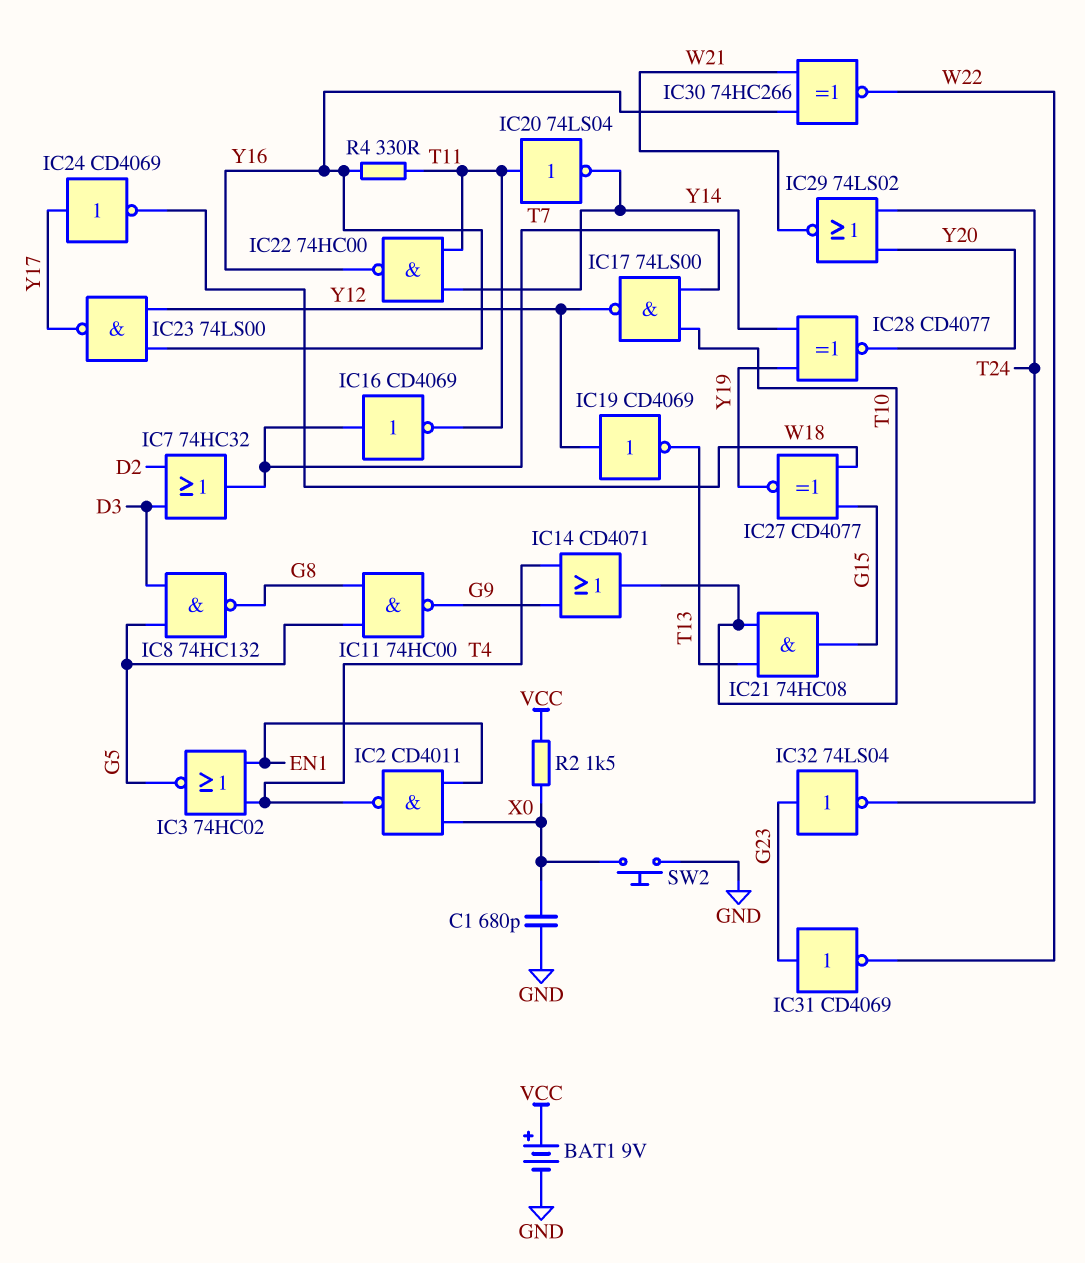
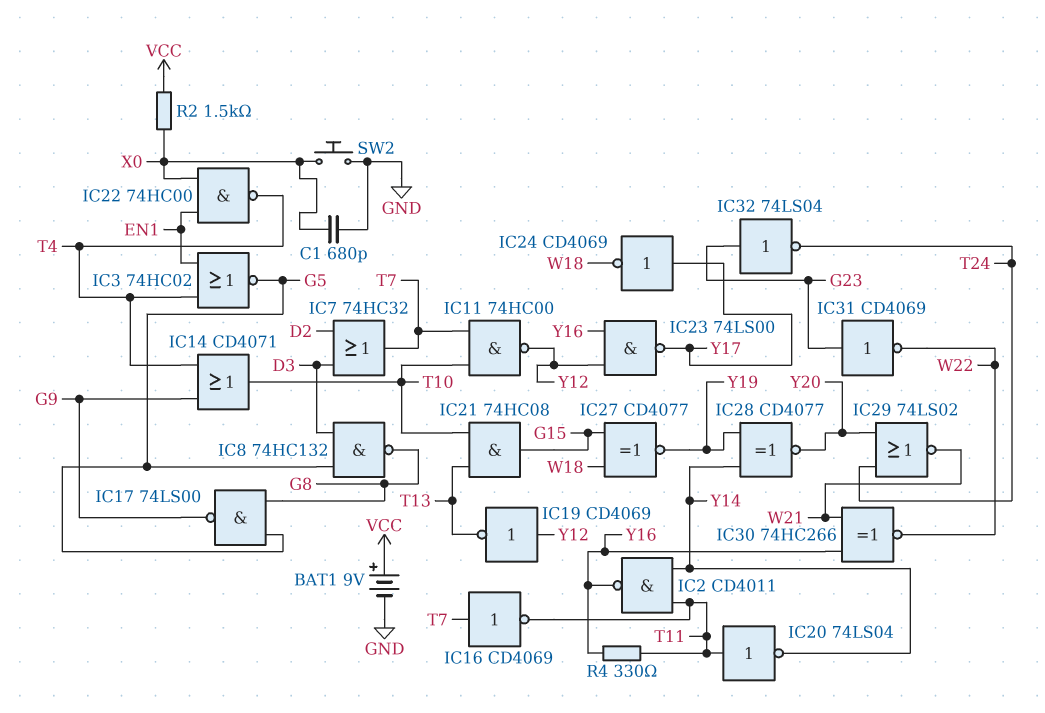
IC2: NAND CD4011 (in EN1, in X0, out T4) -> NAND CD4011 (in T11, in Y14, out Y16)
IC11: NAND 74HC00 (in G5, in G8, out G9) -> NAND 74HC00 (in T7, in T10, out Y12)
IC17: NAND 74LS00 (in T7, in T10, out Y12) -> NAND 74LS00 (in G5, in G8, out G9)
IC22: NAND 74HC00 (in T11, in Y14, out Y16) -> NAND 74HC00 (in EN1, in X0, out T4)

